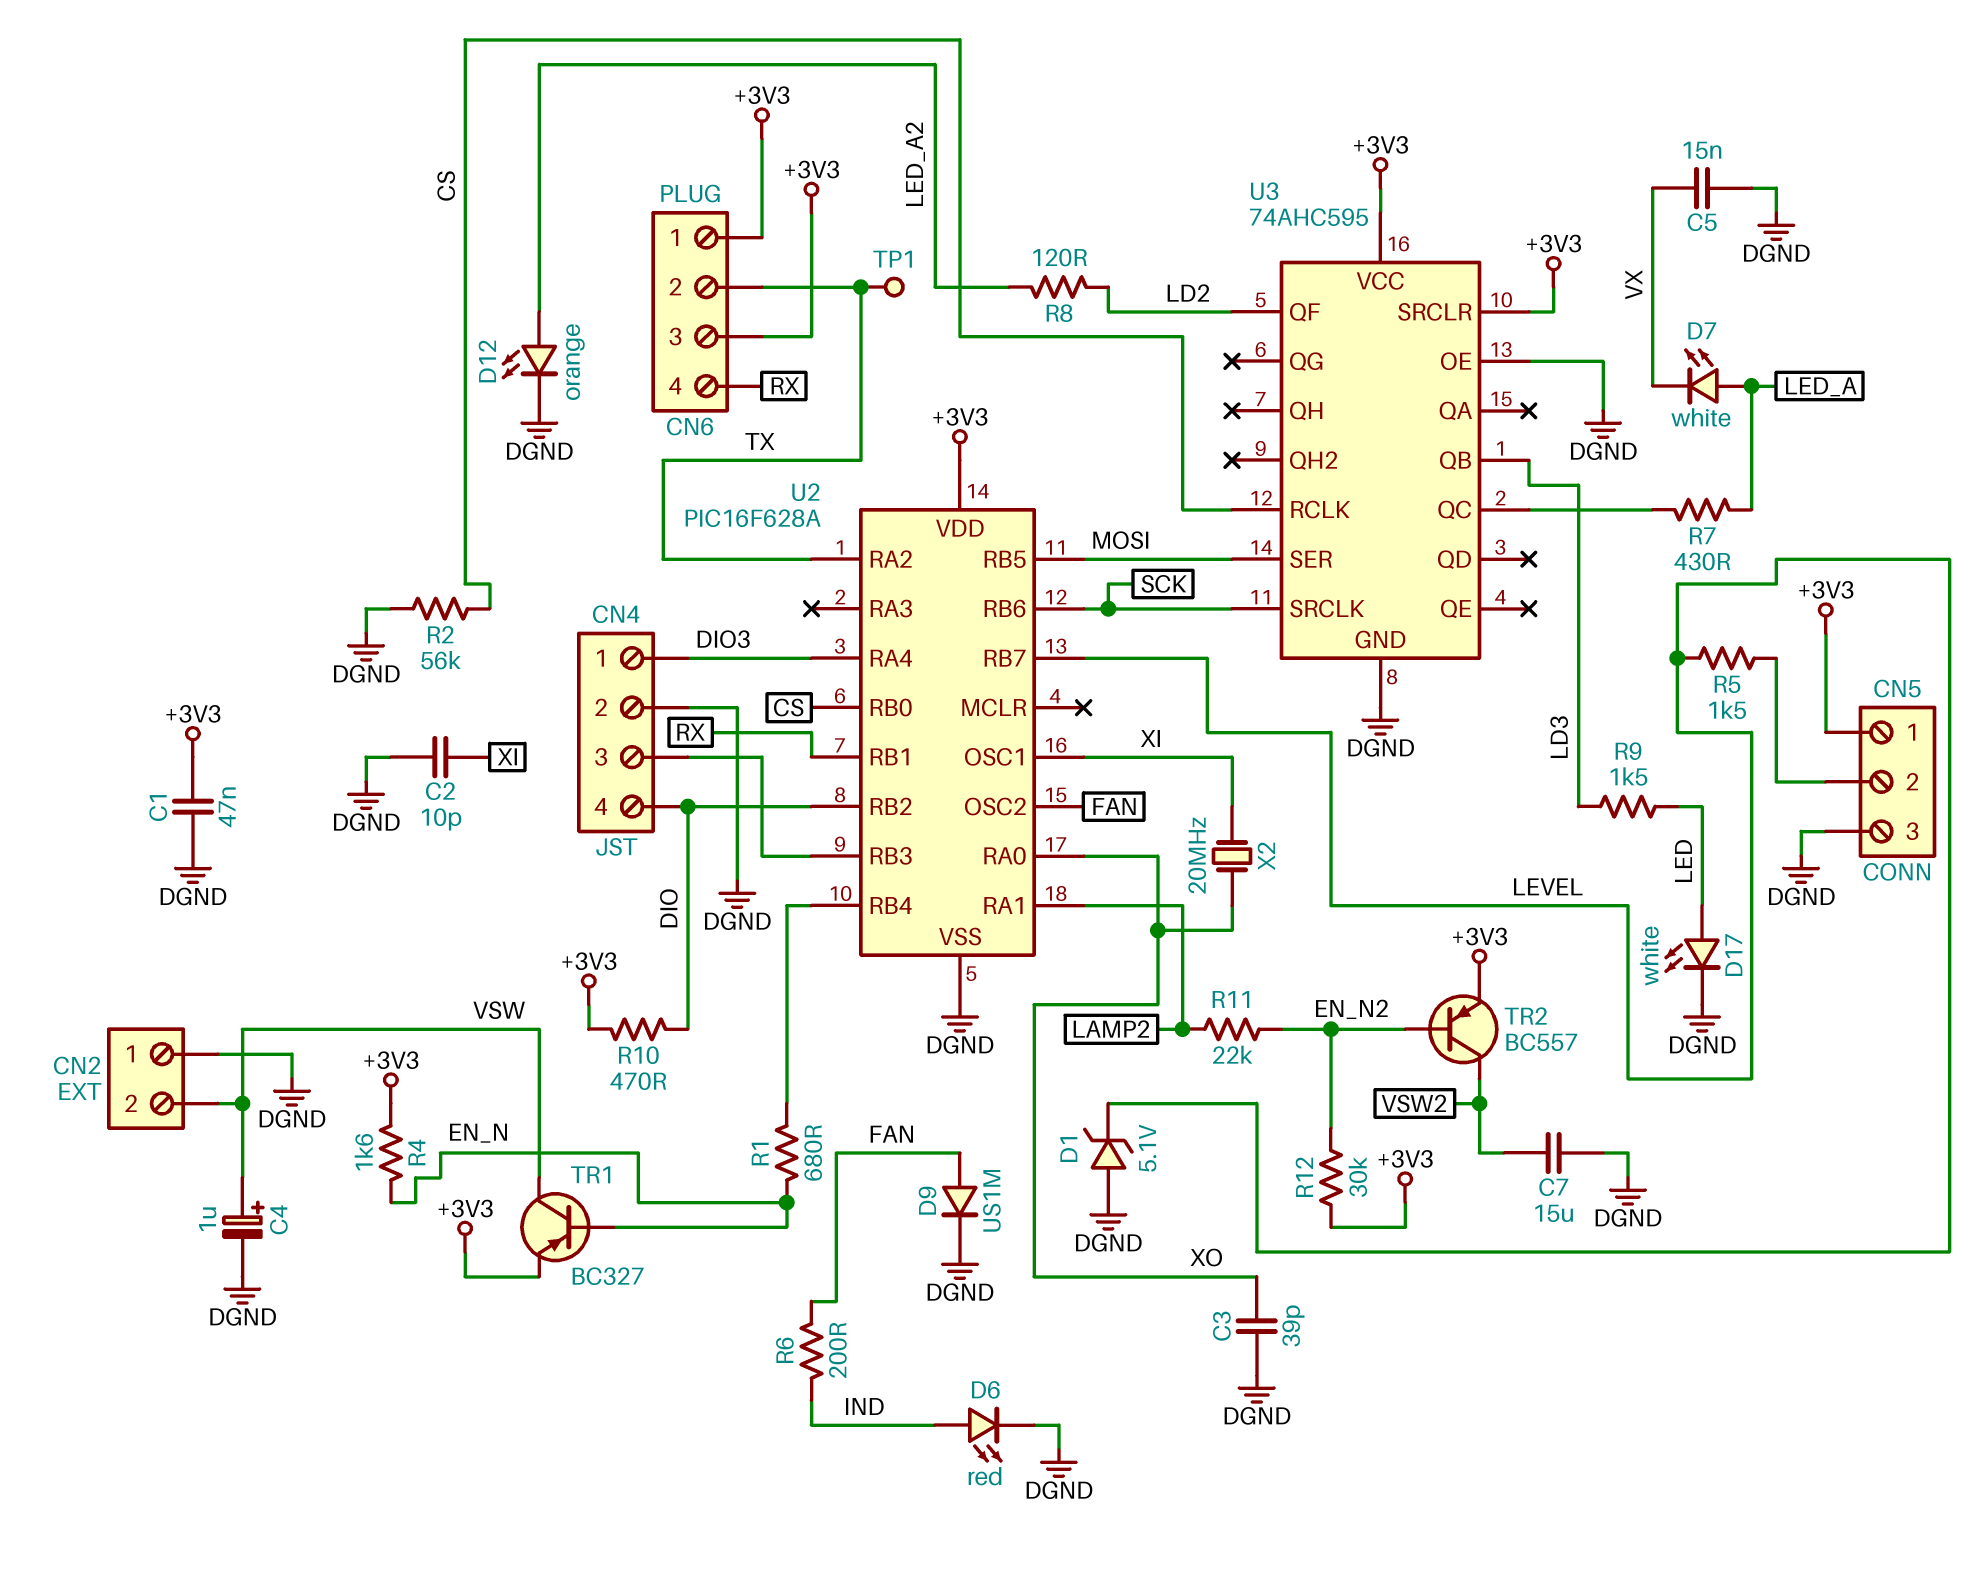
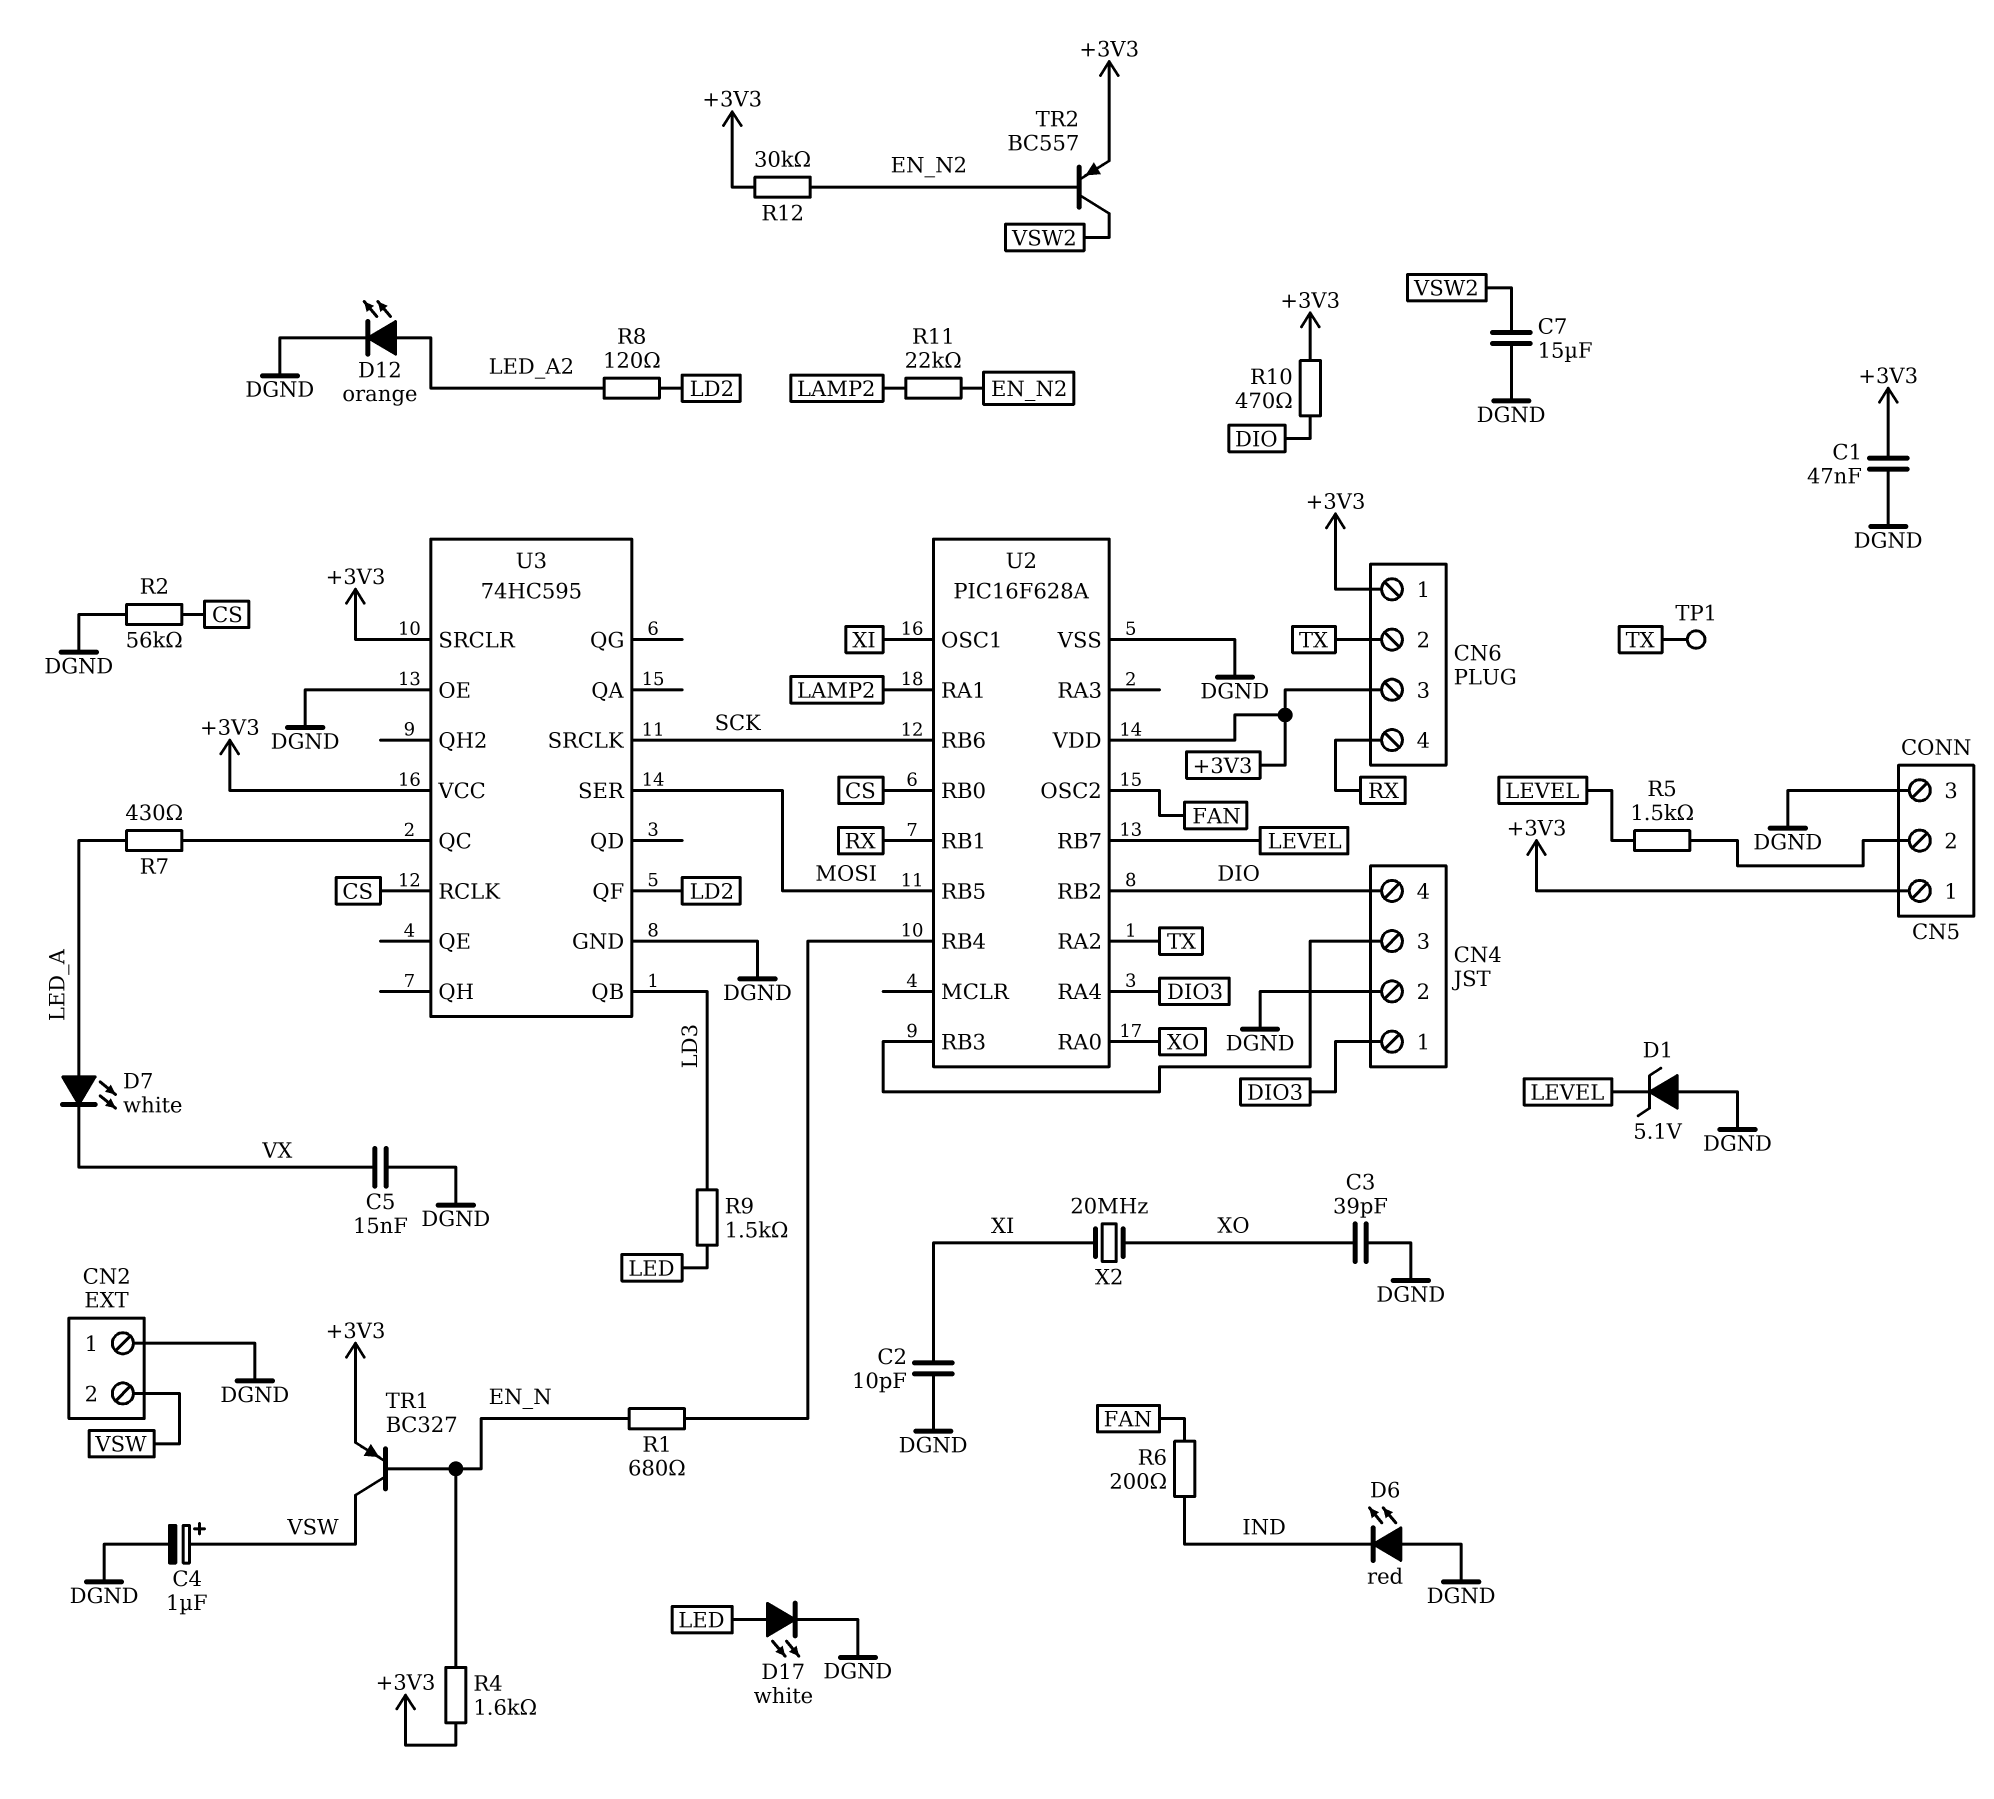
D6: LED red (A IND, K DGND) -> LED red (A DGND, K IND)
D9: diode US1M (A FAN, K DGND) -> none
U3: 74AHC595 -> 74HC595

